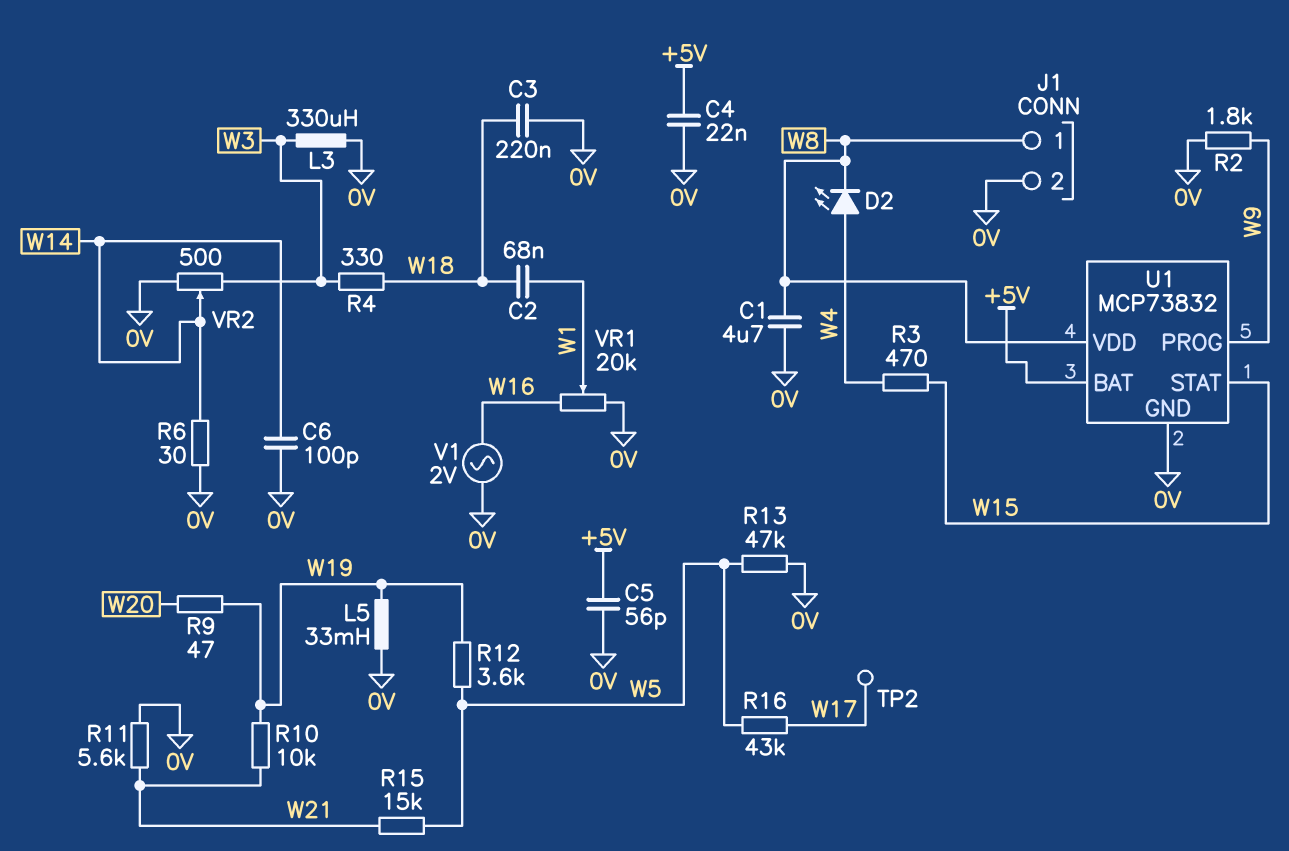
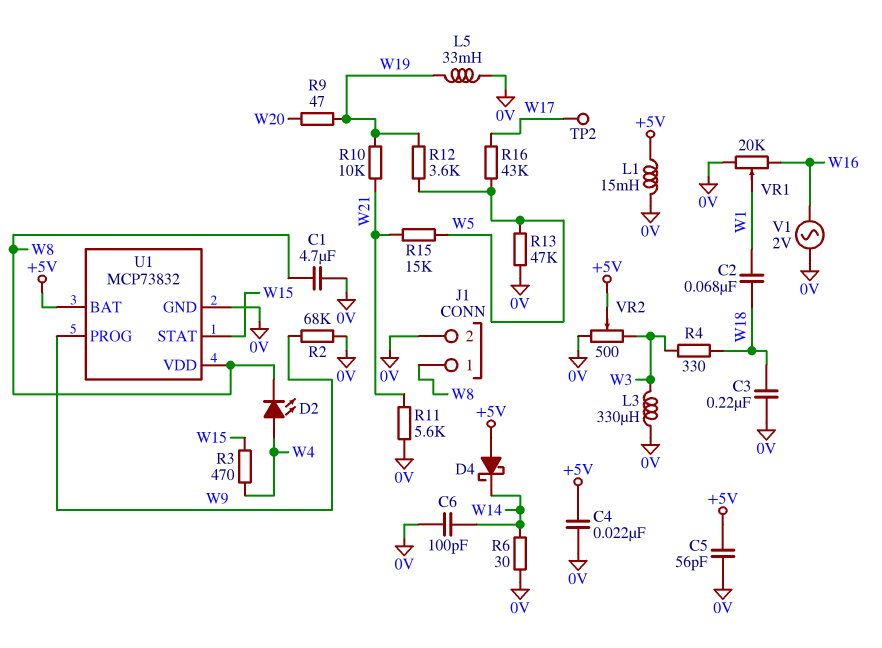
D4: none -> schottky (A +5V, K W14)
L1: none -> 15mH (+5V, 0V)
R2: 1.8k (0V, W9) -> 68k (0V, W9)
VR2: 500 (0V, W3, wiper W14) -> 500 (0V, W3, wiper +5V)

